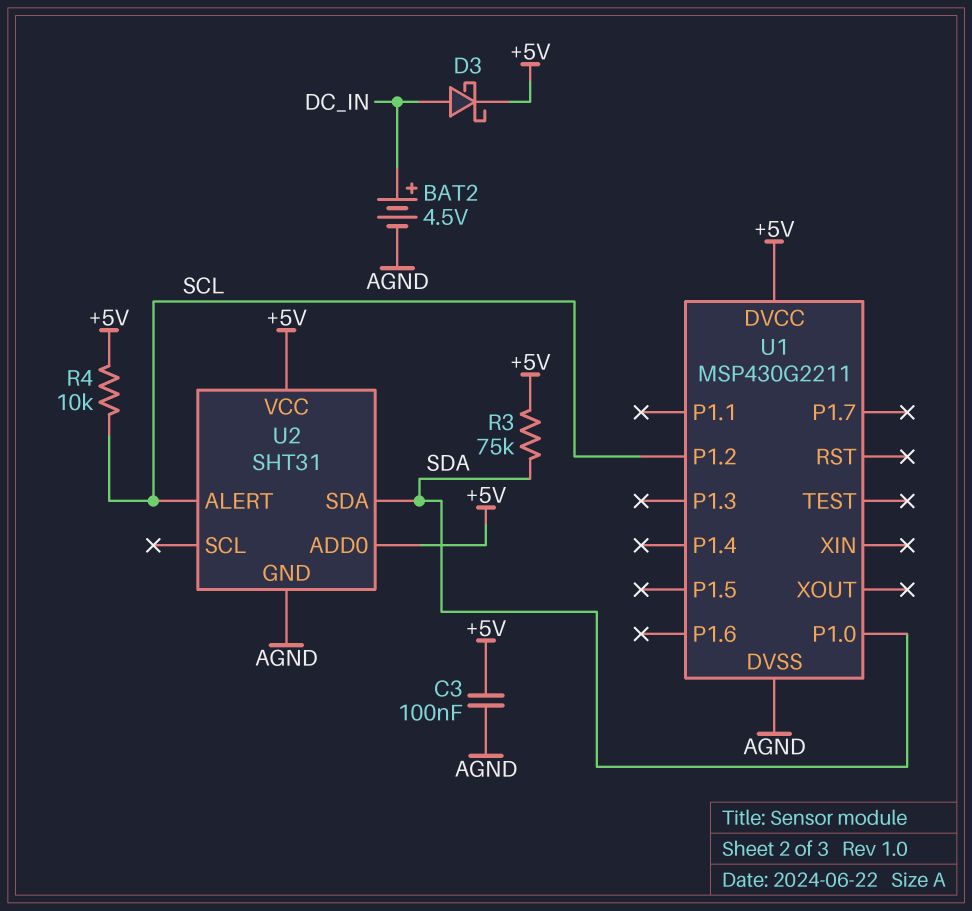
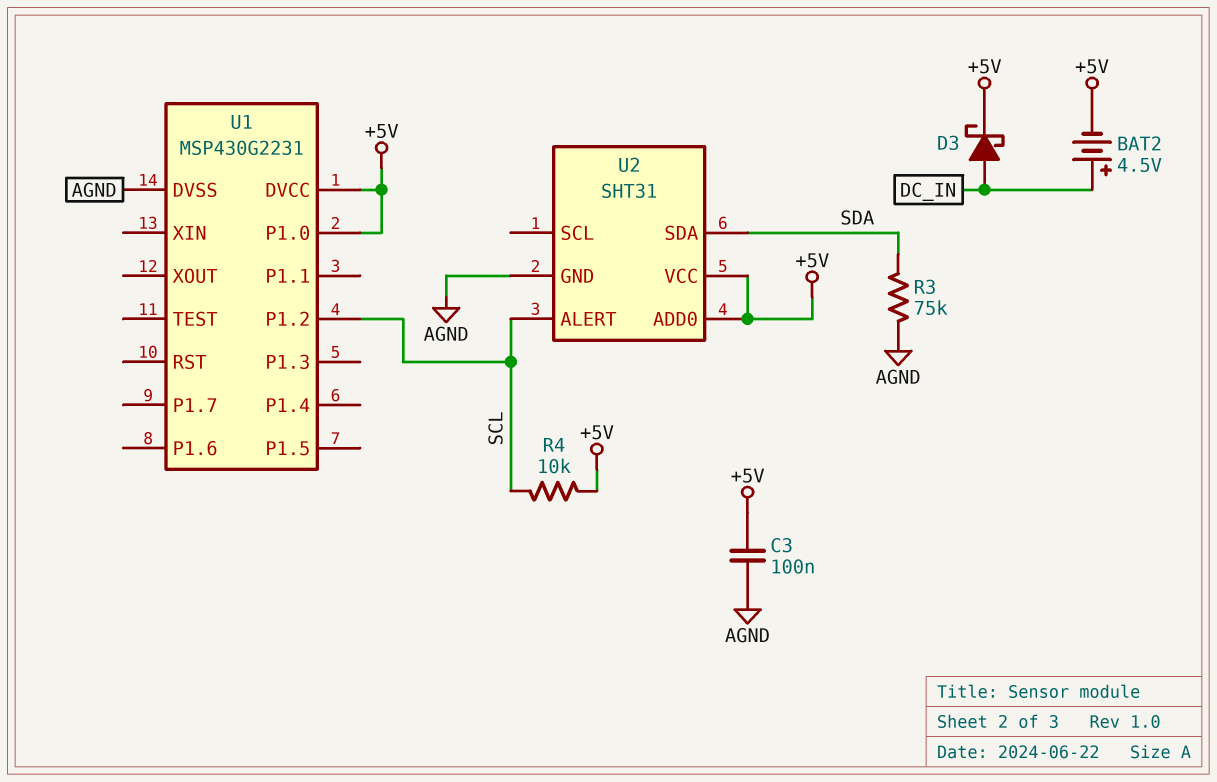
BAT2: 4.5V (plus DC_IN, minus AGND) -> 4.5V (plus DC_IN, minus +5V)
R3: 75k (+5V, SDA) -> 75k (AGND, SDA)
U1: MSP430G2211 -> MSP430G2231
U1 pin P1.0: SDA -> +5V

